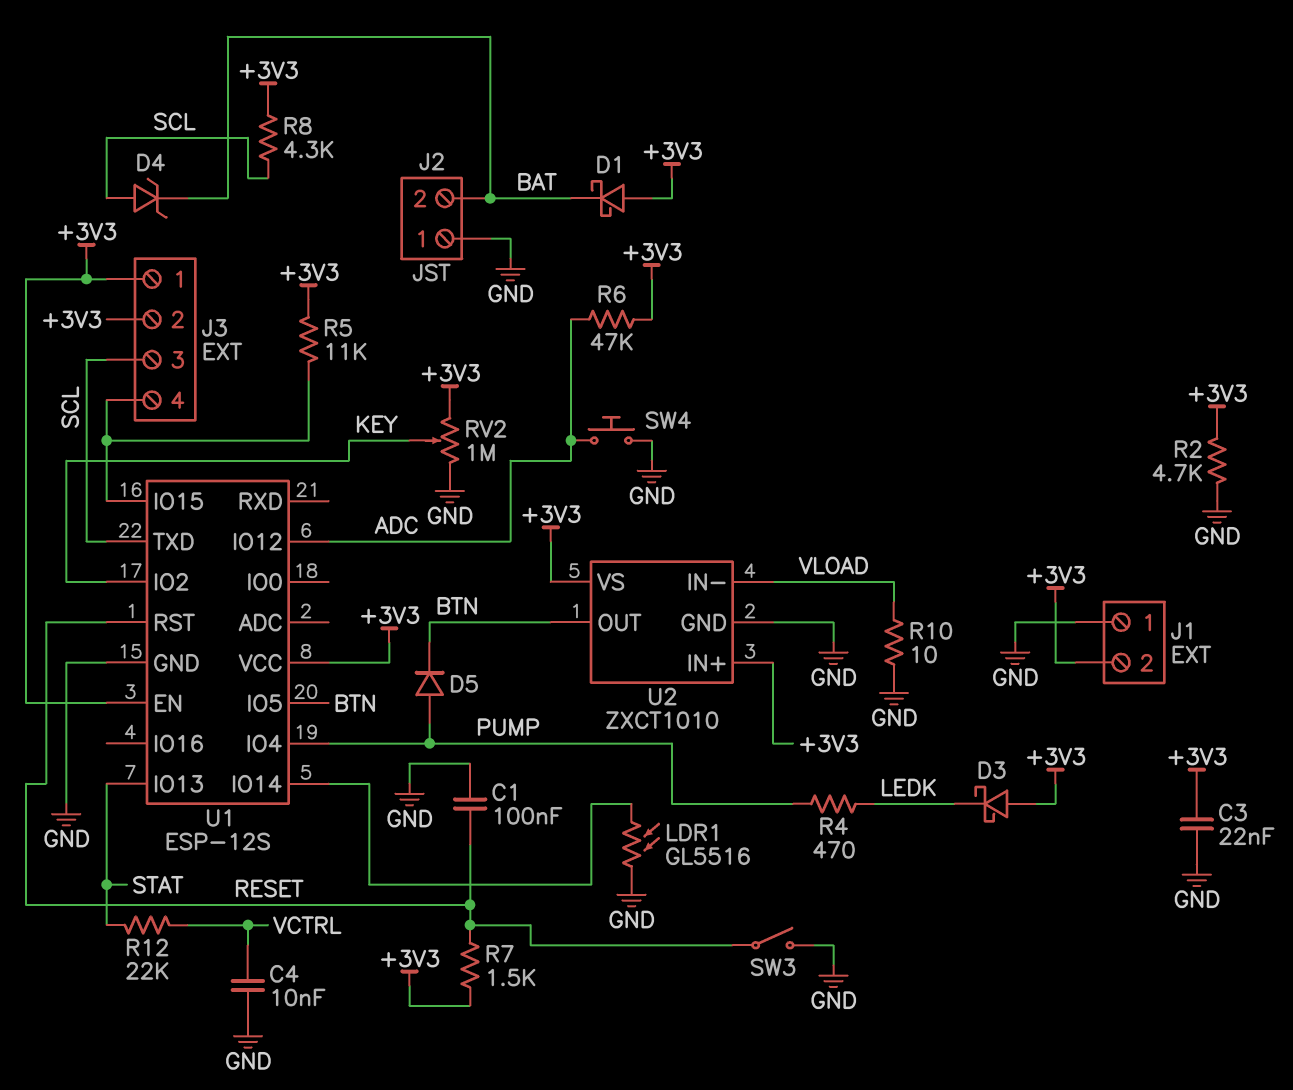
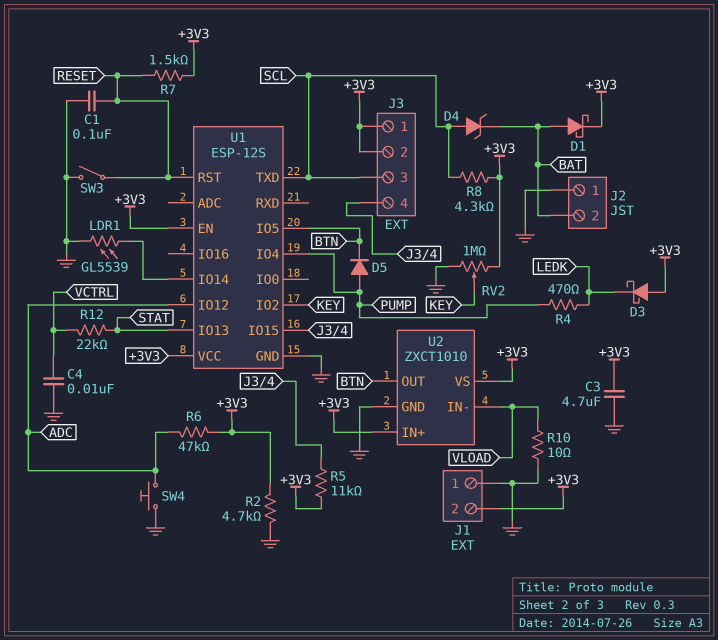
C3: 22nF (+3V3, GND) -> 4.7uF (+3V3, GND)
D1: schottky (A +3V3, K BAT) -> schottky (A BAT, K +3V3)
LDR1: GL5516 (GND, U1/IO14) -> GL5539 (GND, U1/IO14)

